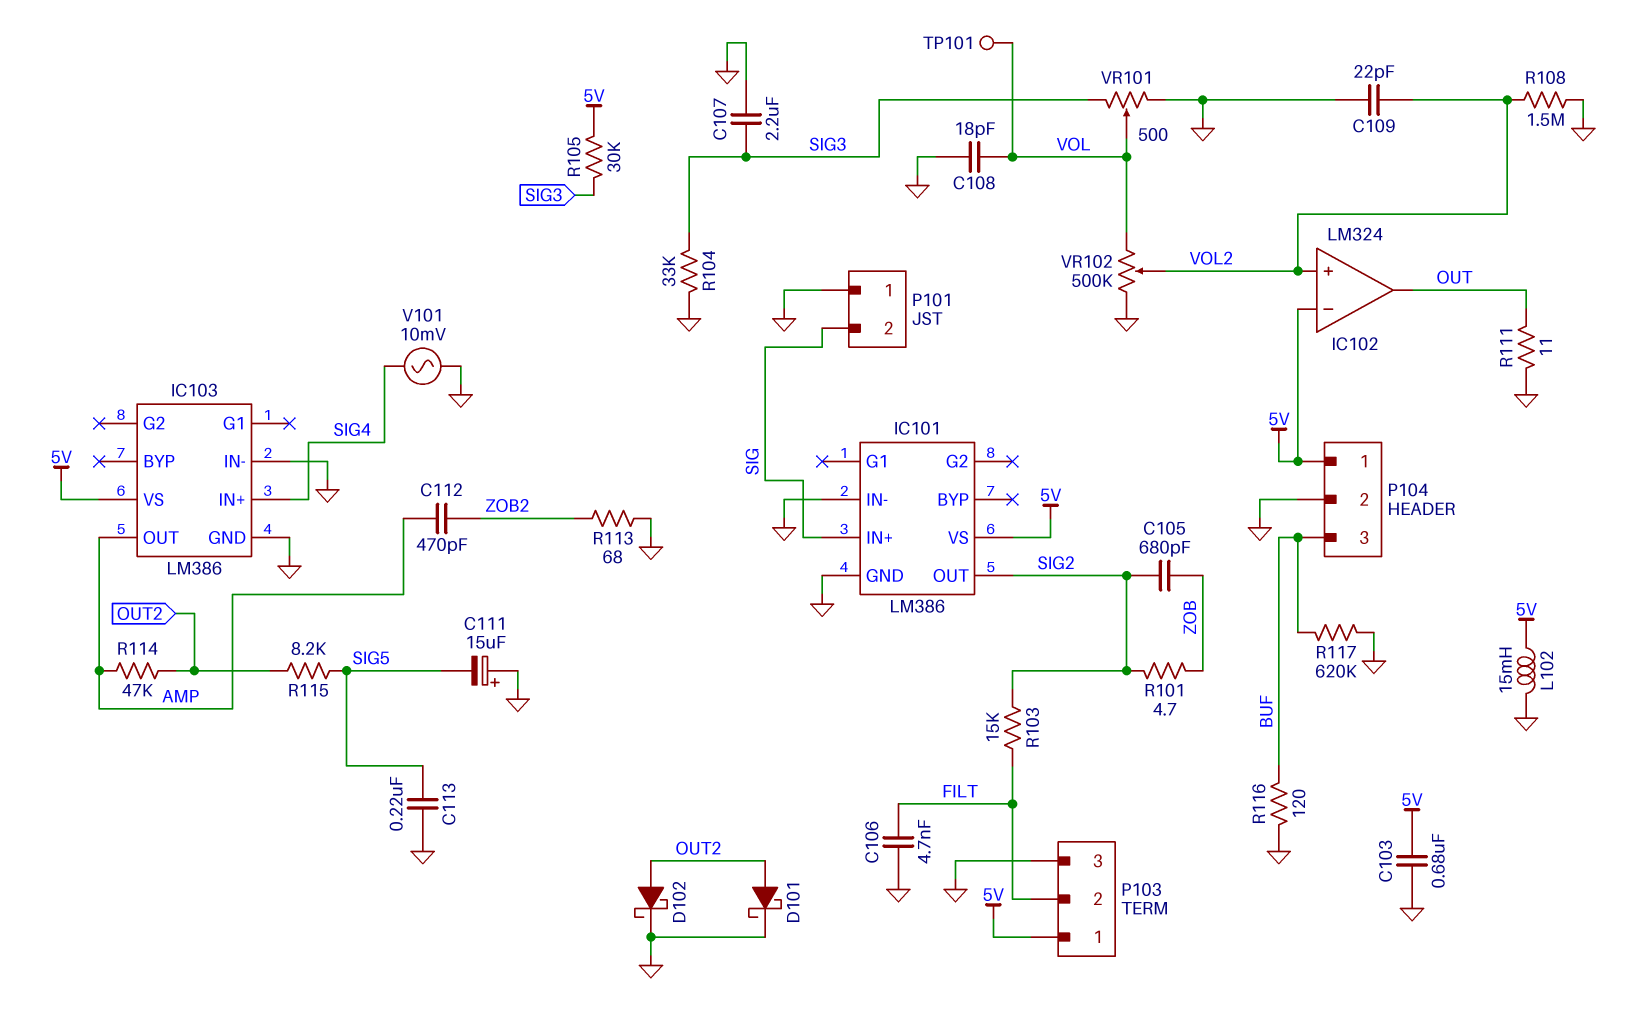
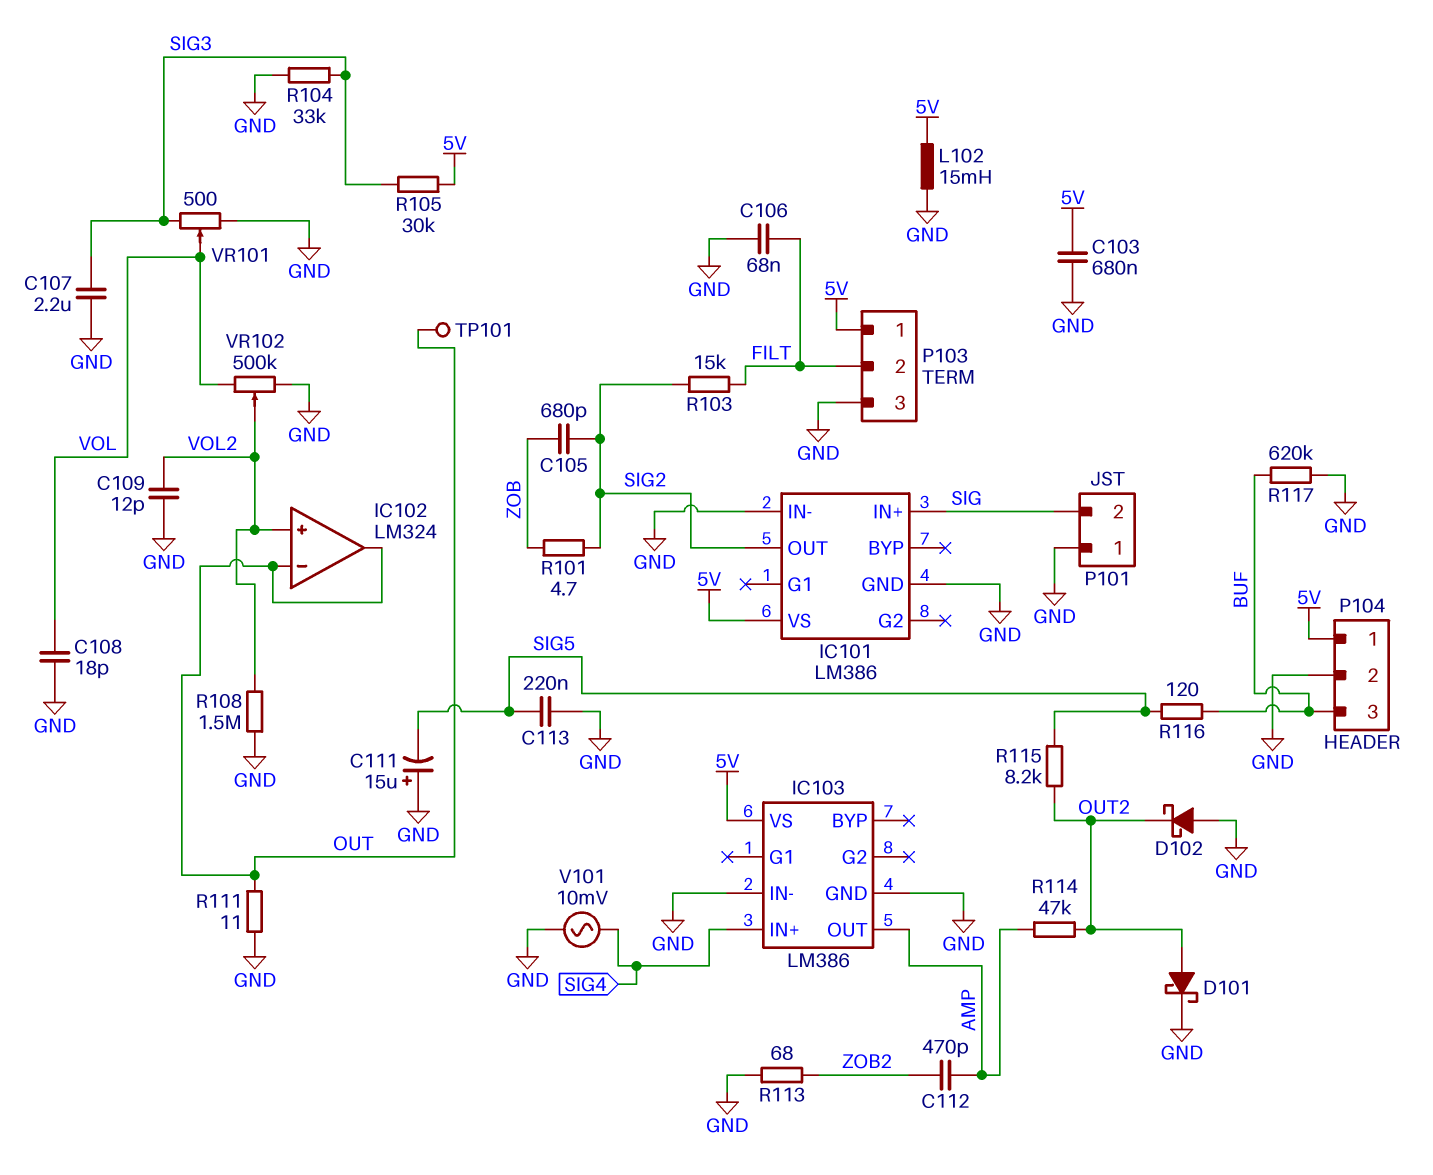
C106: 4.7nF (FILT, GND) -> 68nF (FILT, GND)
C109: 22pF (GND, VOL2) -> 12pF (GND, VOL2)
D102: schottky (A OUT2, K GND) -> schottky (A GND, K OUT2)
IC102 pin in-: 5V -> OUT
R116: 120 (BUF, GND) -> 120 (BUF, SIG5)
TP101: test point (VOL) -> test point (OUT)

